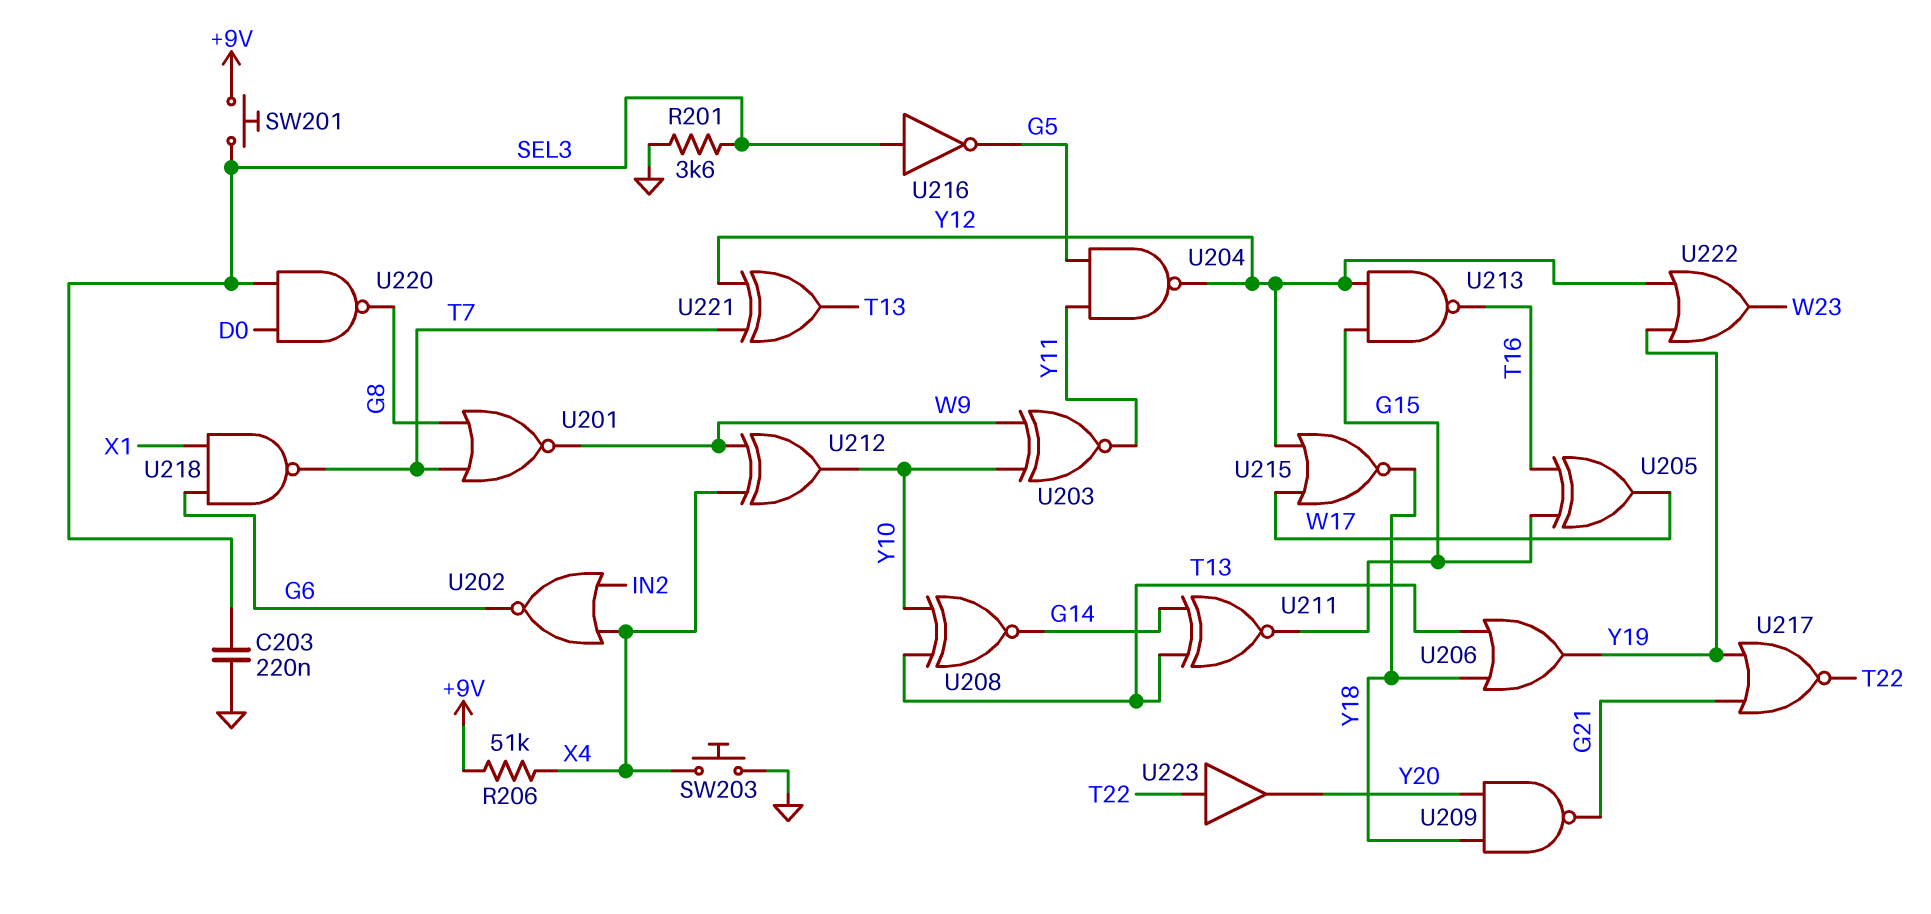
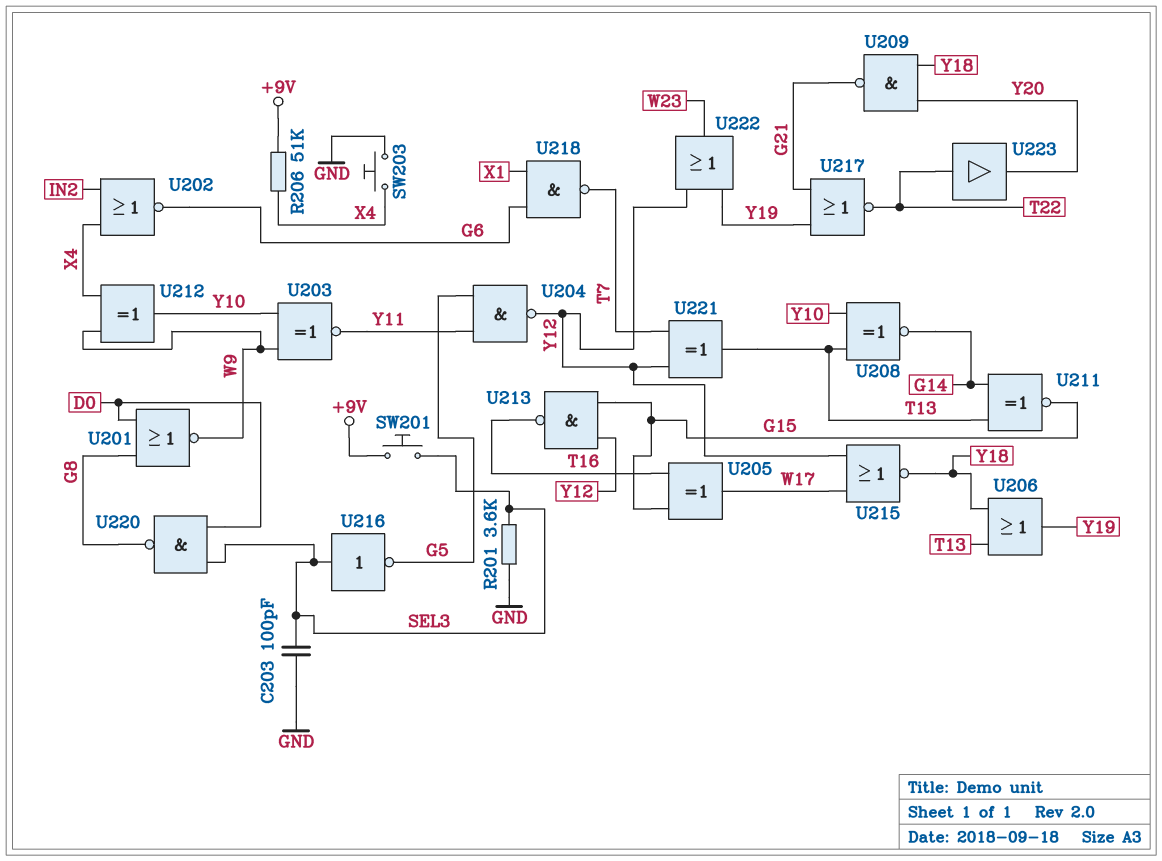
C203: 220nF (GND, SEL3) -> 100pF (GND, SEL3)
U201: NOR (in G8, in T7, out W9) -> NOR (in D0, in G8, out W9)

